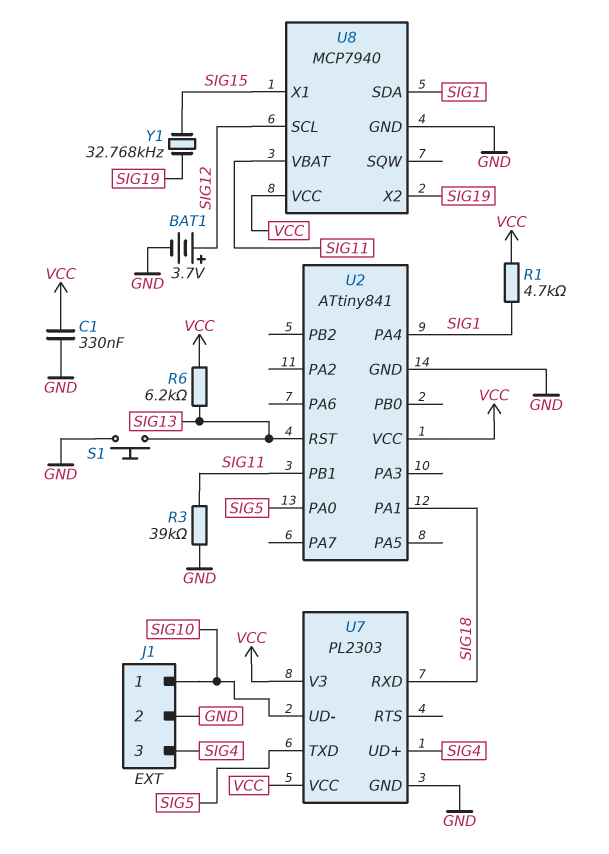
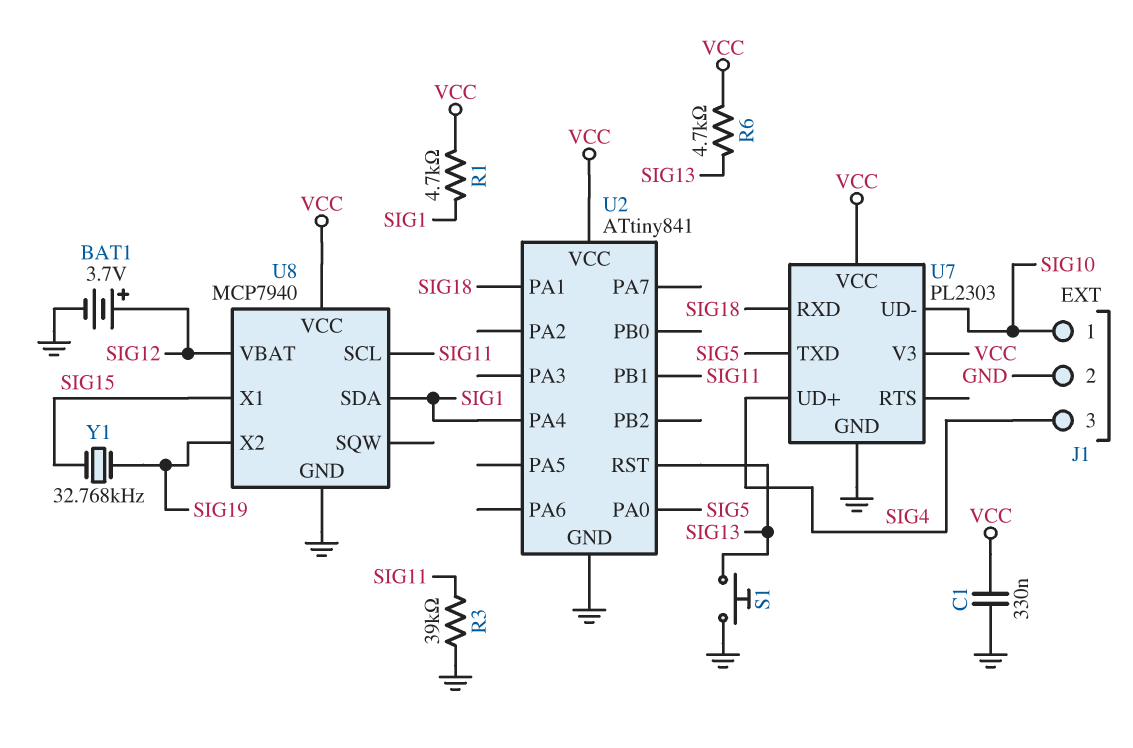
R6: 6.2k (SIG13, VCC) -> 4.7k (SIG13, VCC)
U8 pin SCL: SIG12 -> SIG11
U8 pin VBAT: SIG11 -> SIG12

